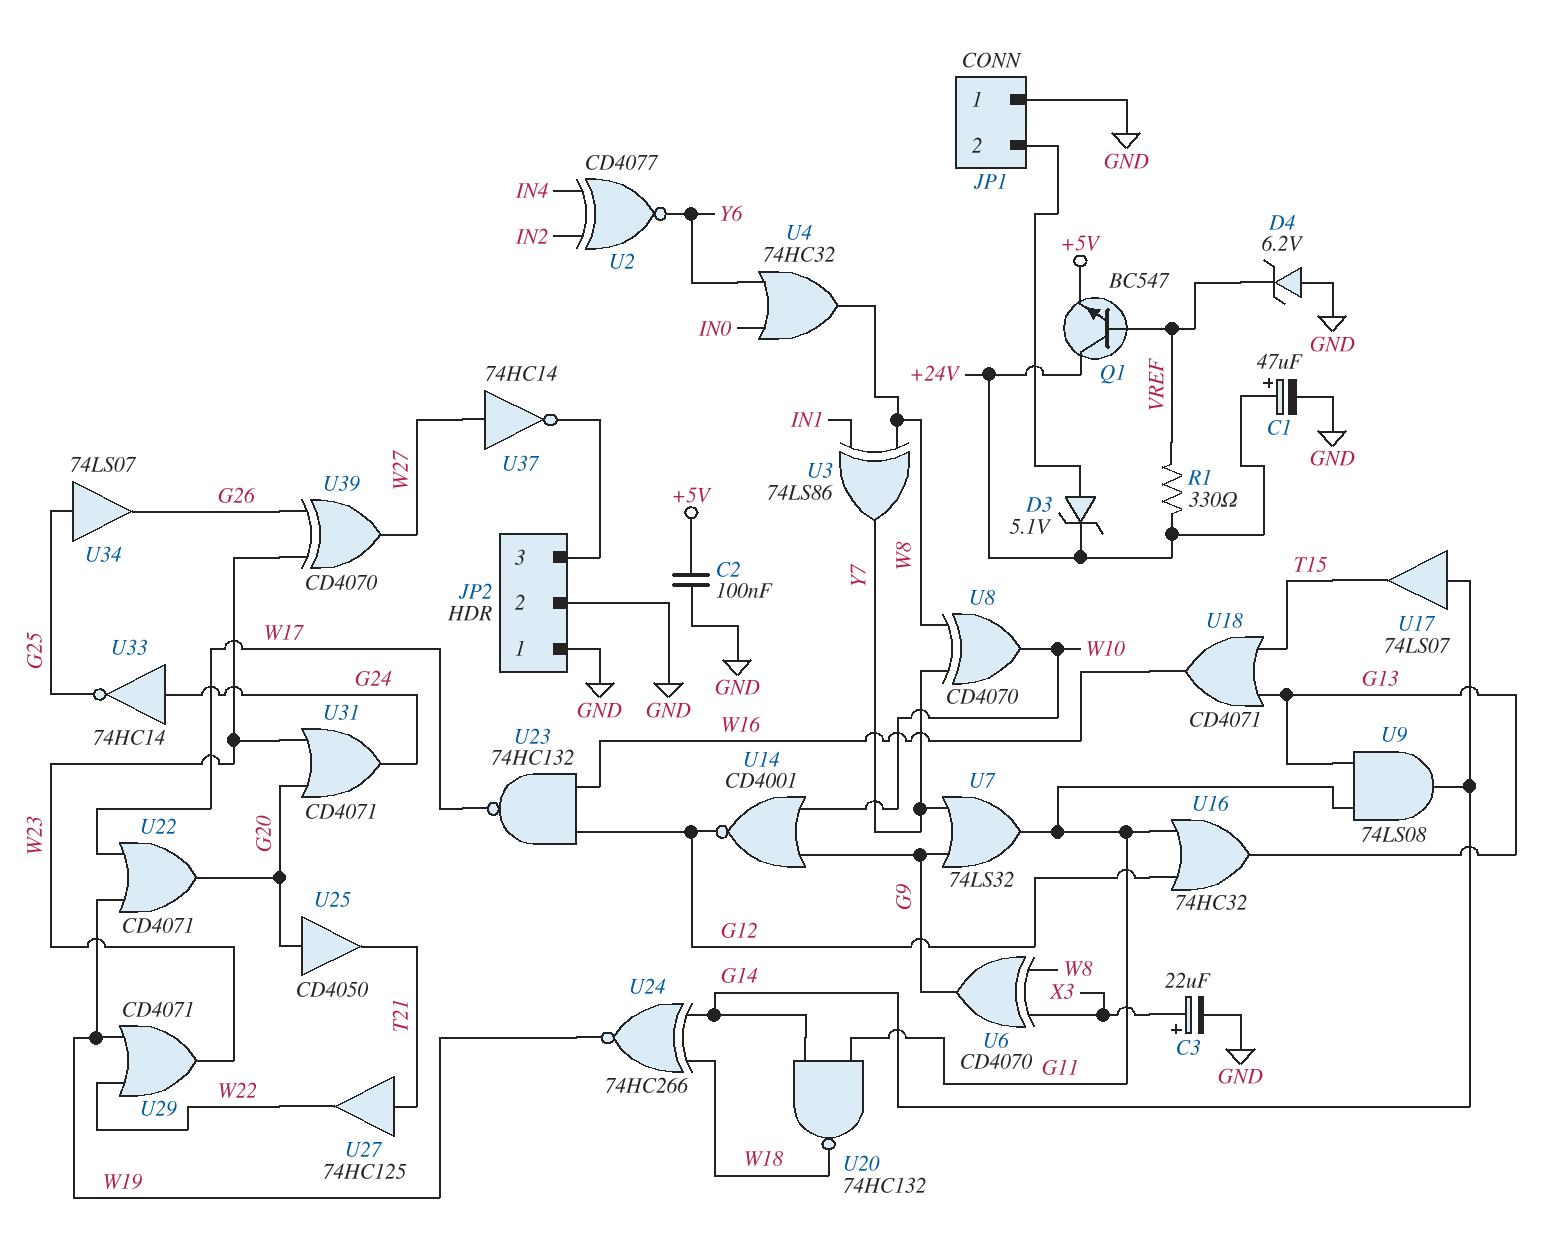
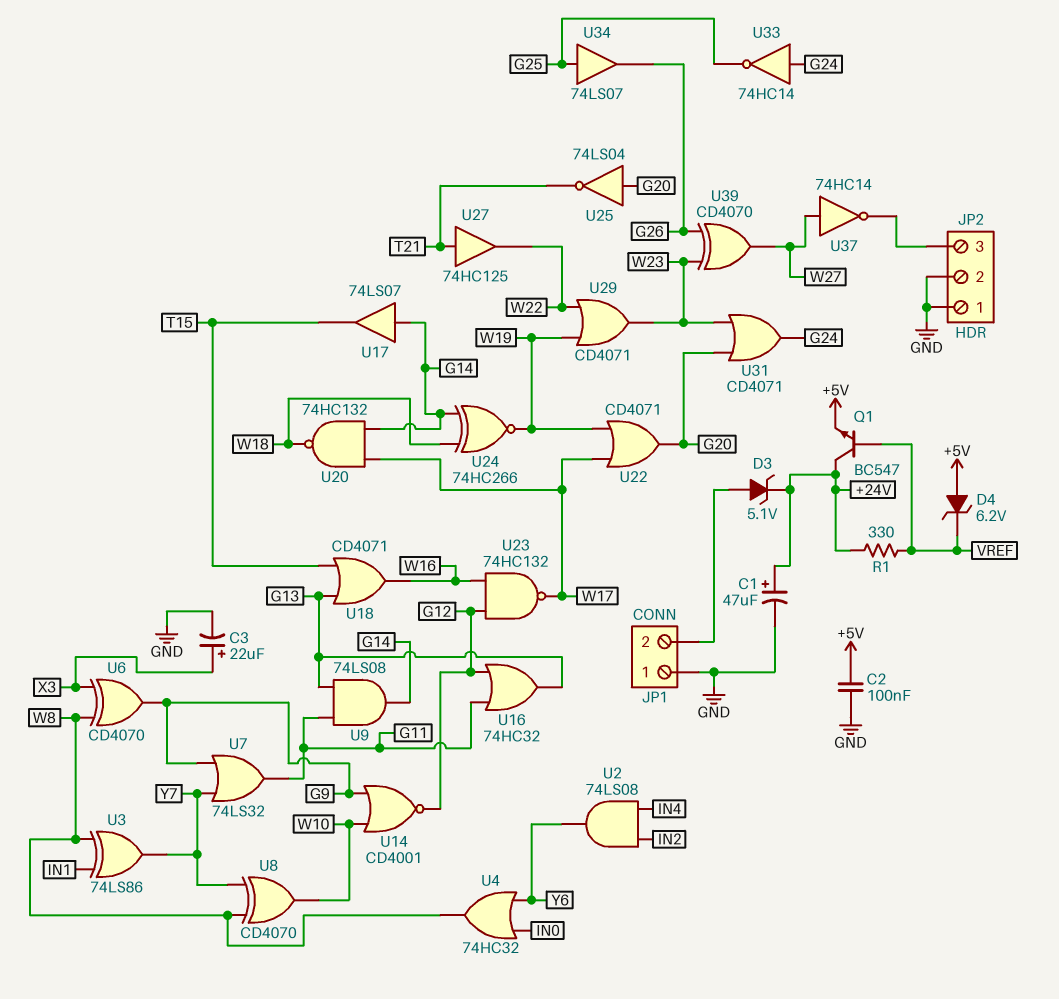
D4: zener 6.2V (A GND, K VREF) -> zener 6.2V (A +5V, K VREF)
U2: XNOR CD4077 (in IN2, in IN4, out Y6) -> AND 74LS08 (in IN2, in IN4, out Y6)
U20: NAND 74HC132 (in G11, in G14, out W18) -> NAND 74HC132 (in G14, in W17, out W18)
U25: buffer CD4050 (in G20, out T21) -> NOT 74LS04 (in G20, out T21)

